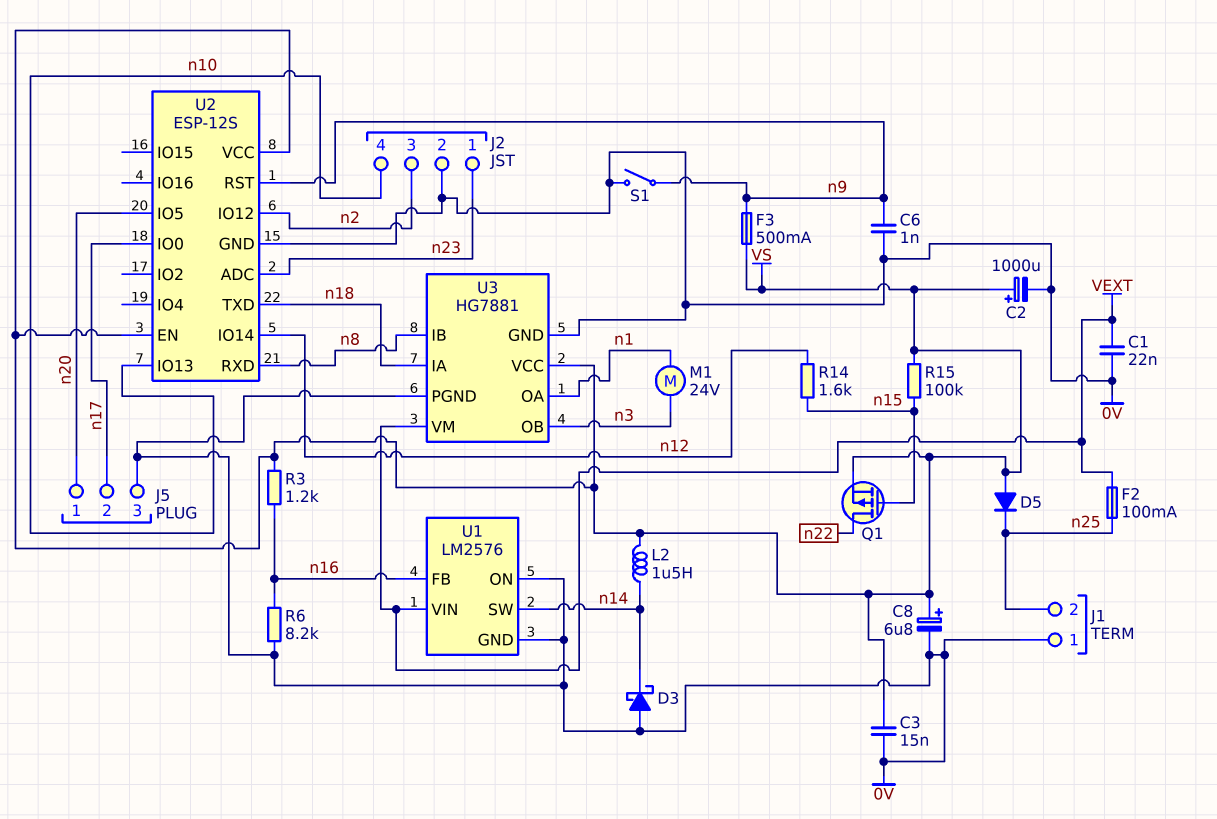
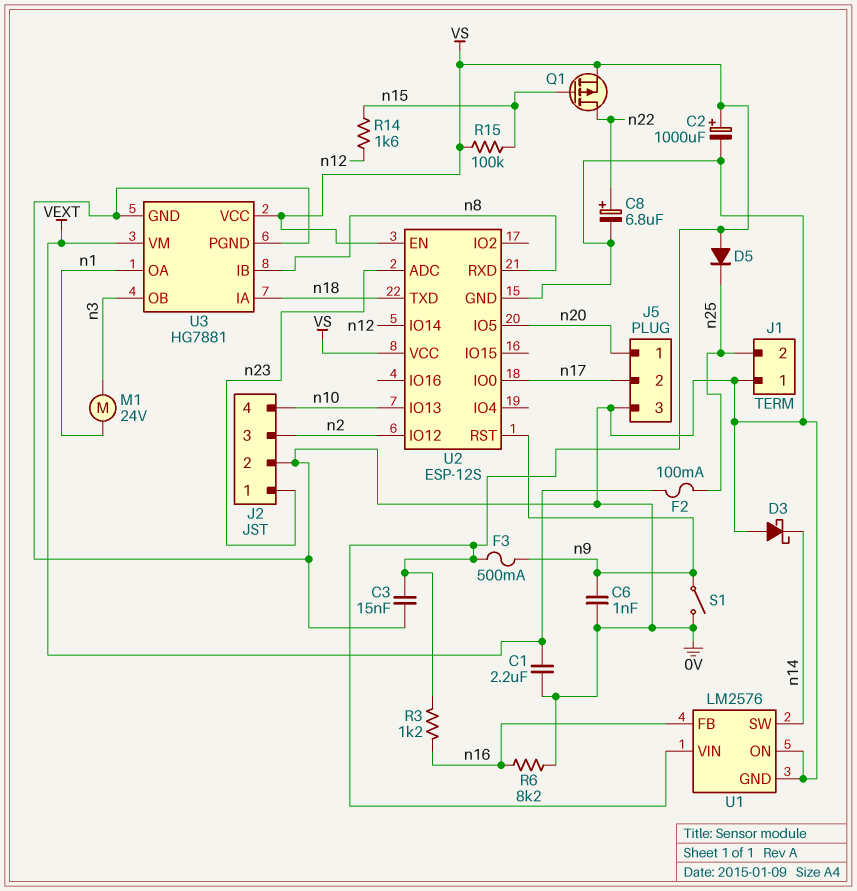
C1: 22nF (0V, VEXT) -> 2.2uF (0V, VEXT)
C8: 6.8uF (plus VS, minus 0V) -> 6.8uF (plus n22, minus 0V)
L2: 1.5uH (VS, n14) -> none
U1 pin VIN: VEXT -> VS

